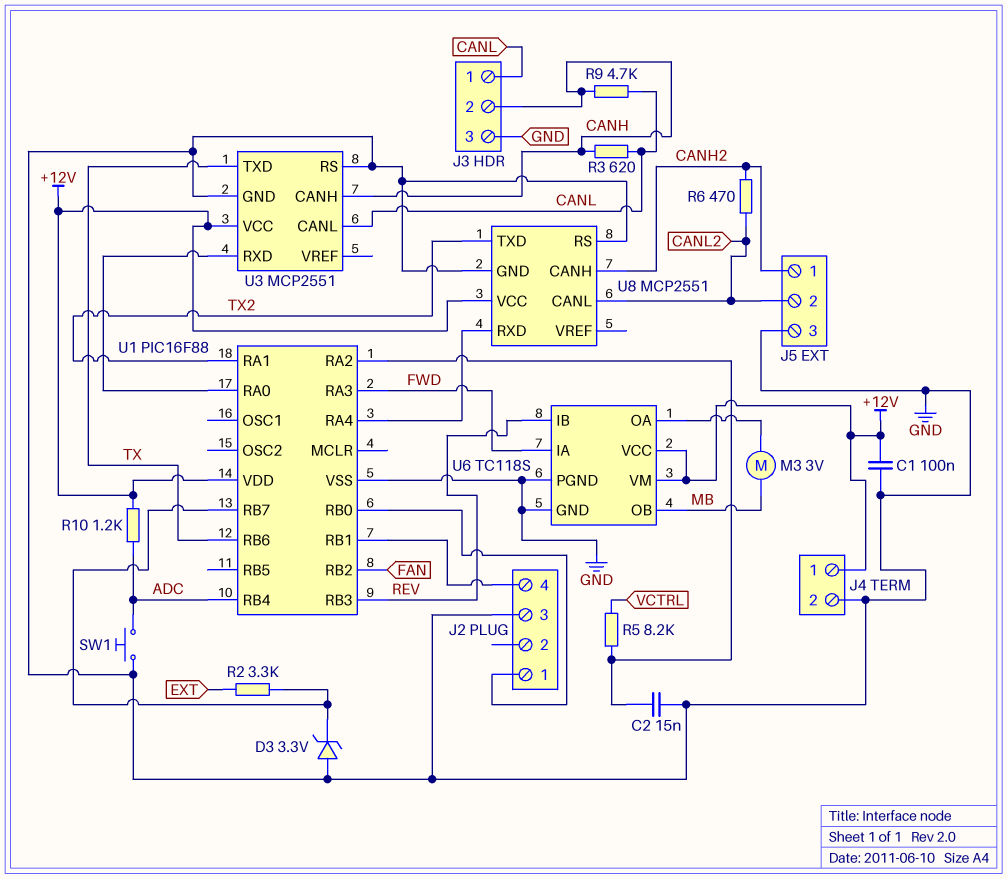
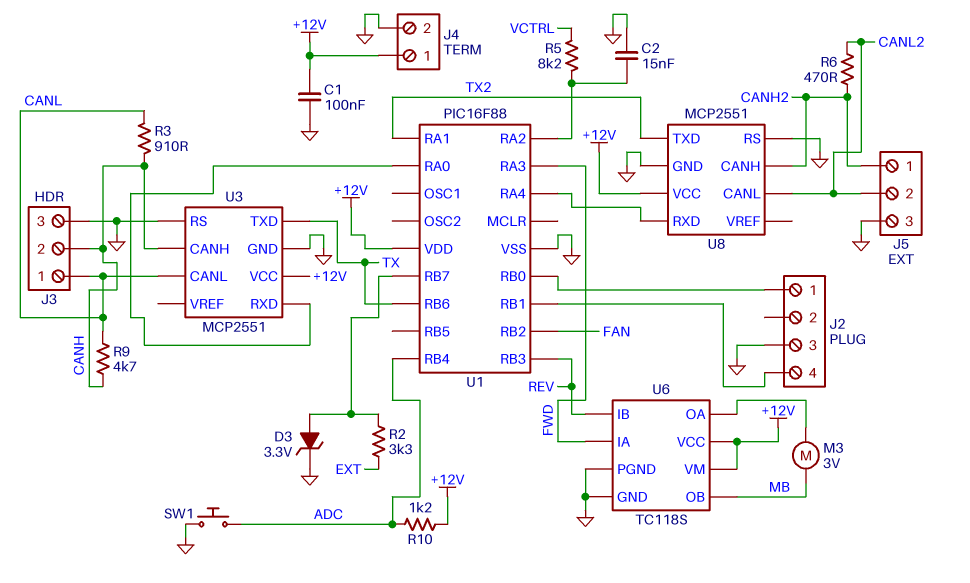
D3: zener 3.3V (A GND, K U1/RB7) -> zener 3.3V (A U1/RB7, K GND)
R3: 620 (CANH, CANL) -> 910 (CANH, CANL)

